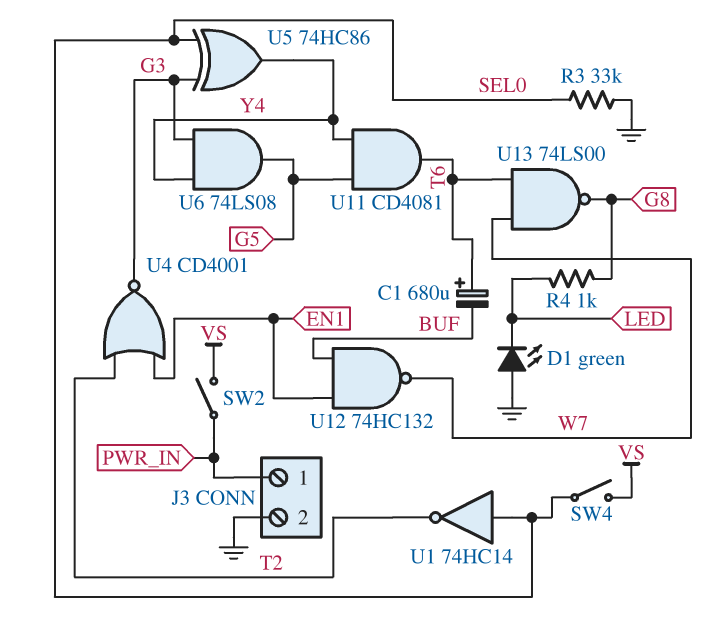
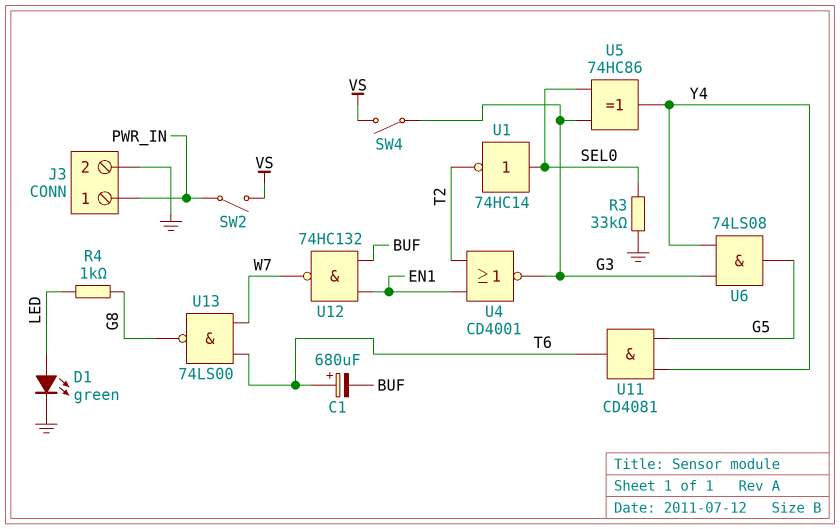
D1: LED green (A GND, K LED) -> LED green (A LED, K GND)
SW4: switch (SEL0, VS) -> switch (G3, VS)

